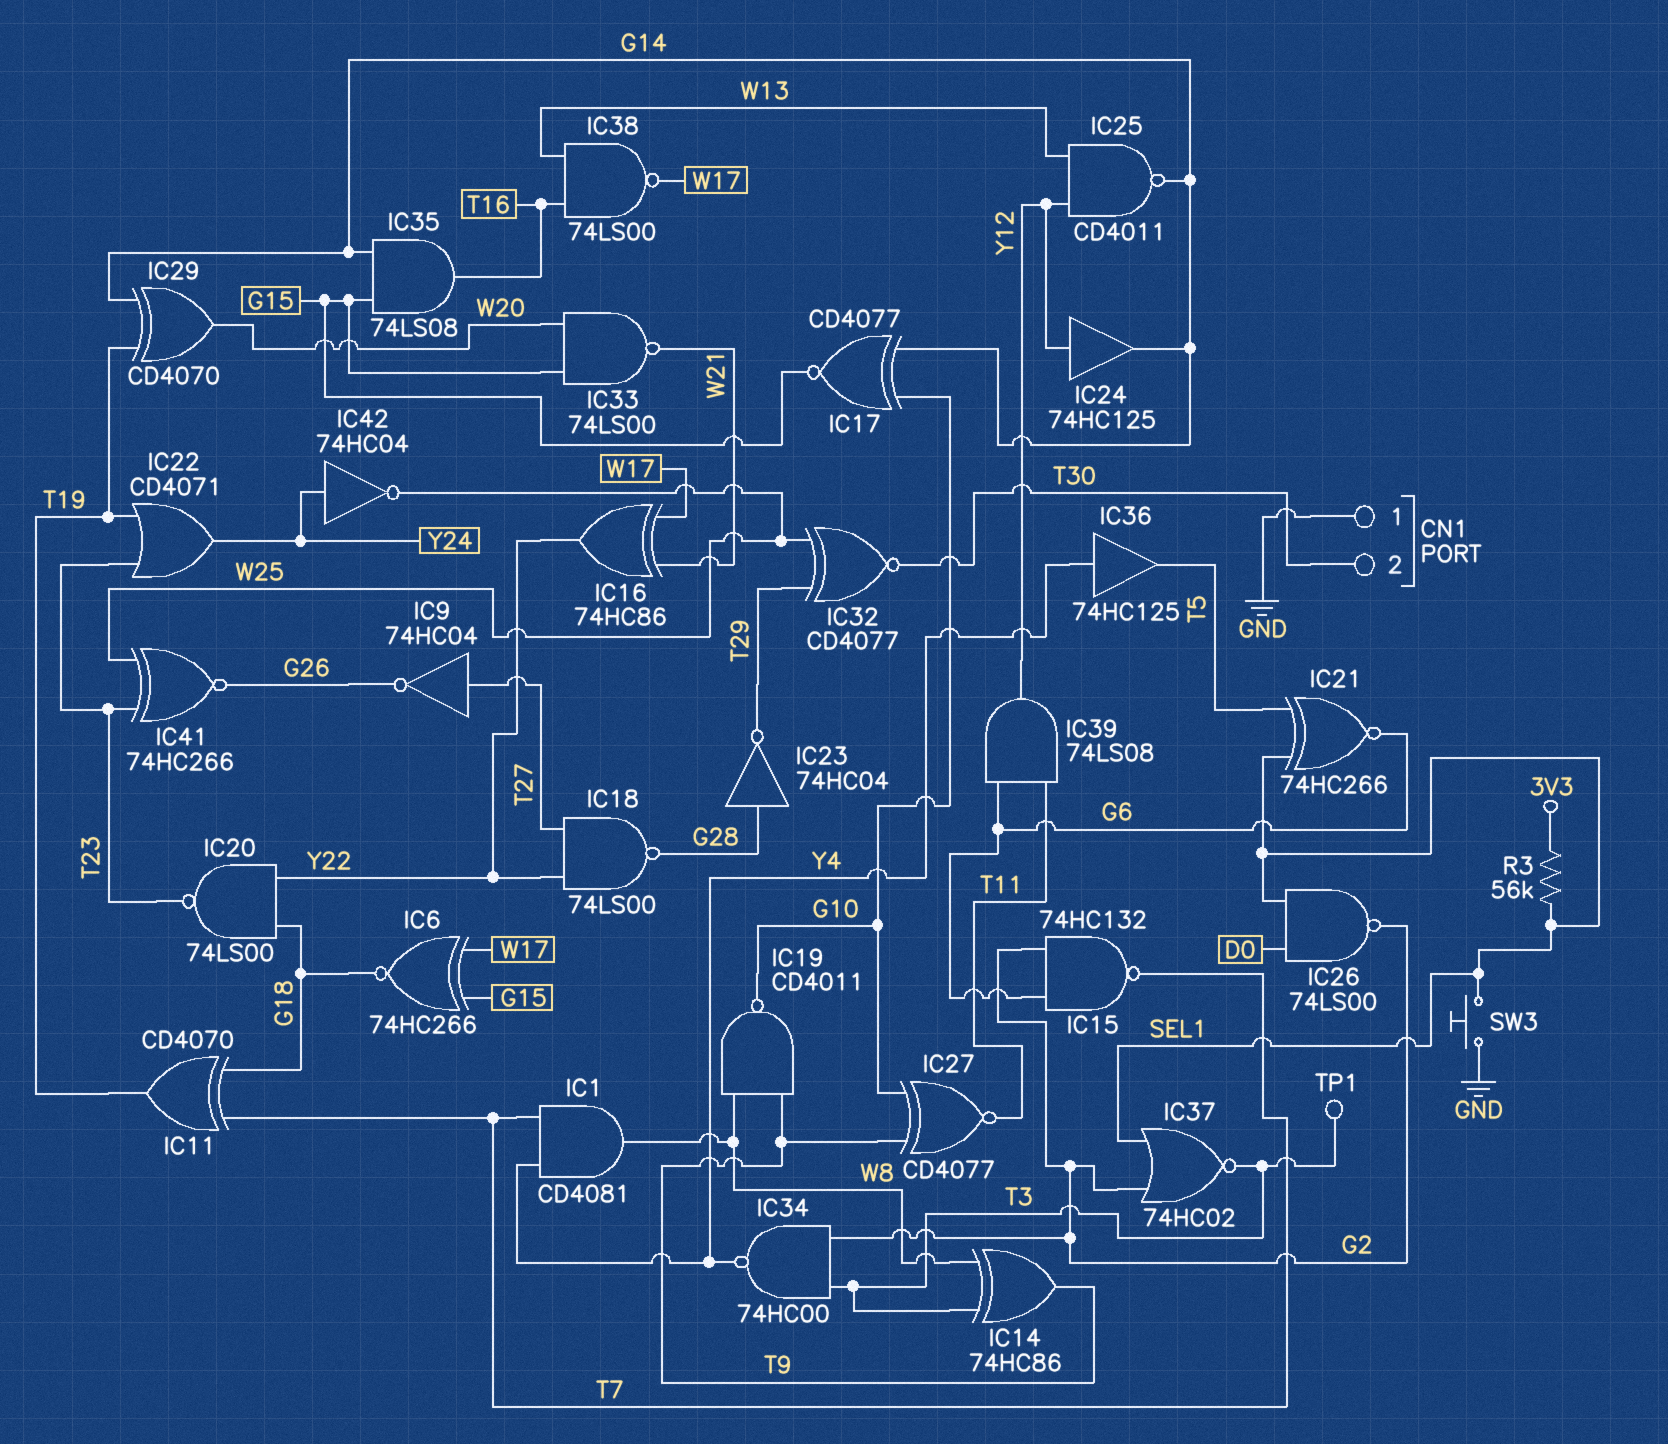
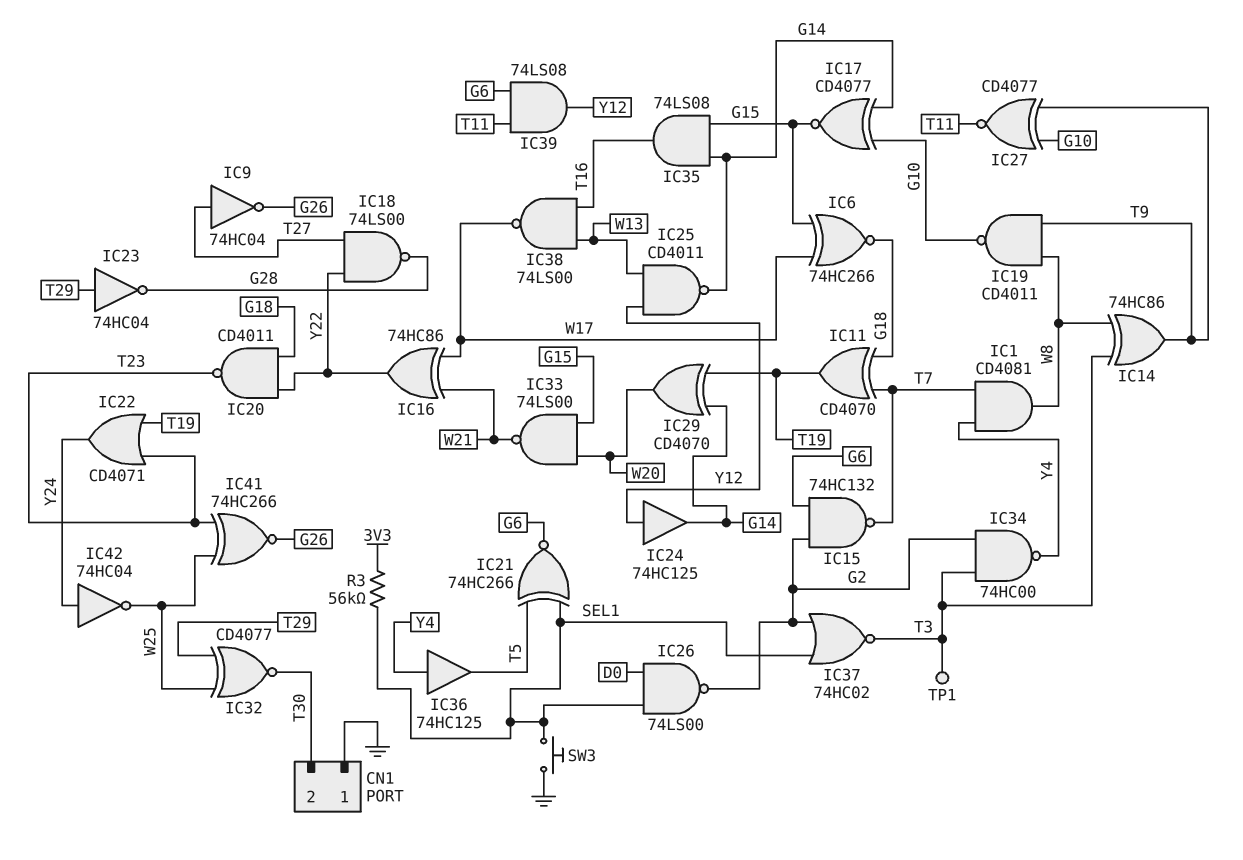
IC20: NAND 74LS00 (in G18, in Y22, out T23) -> NAND CD4011 (in G18, in Y22, out T23)
IC23: NOT 74HC04 (in G28, out T29) -> NOT 74HC04 (in T29, out G28)

